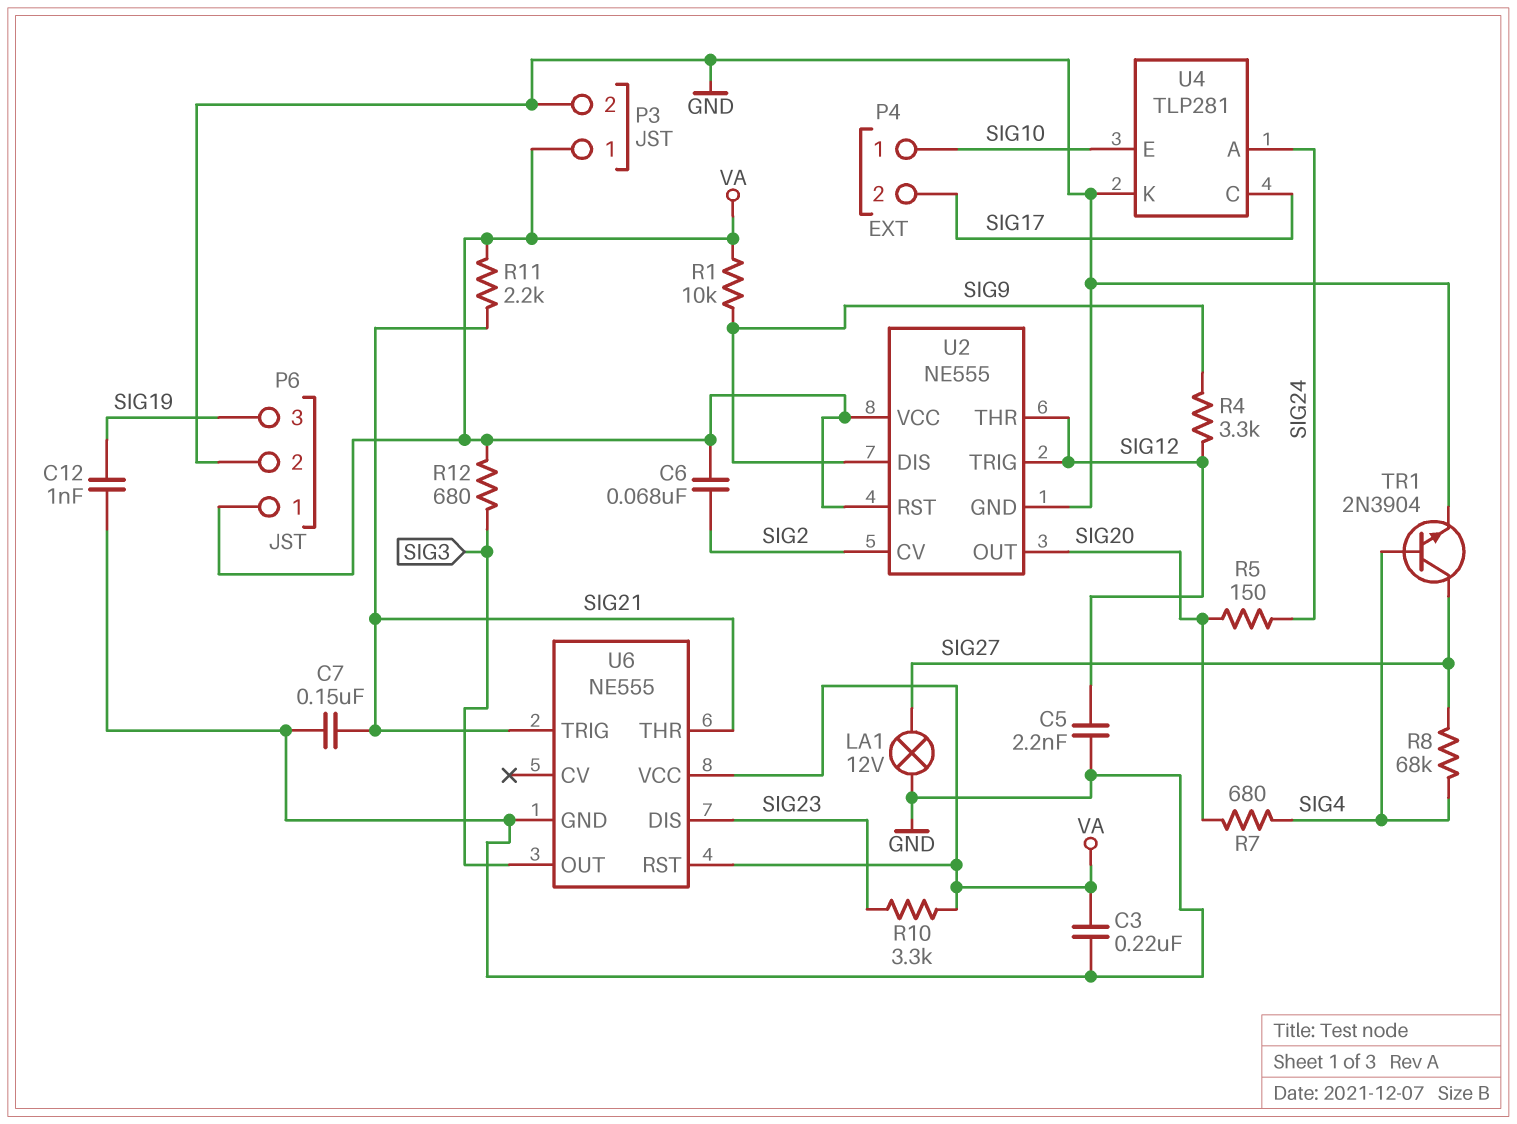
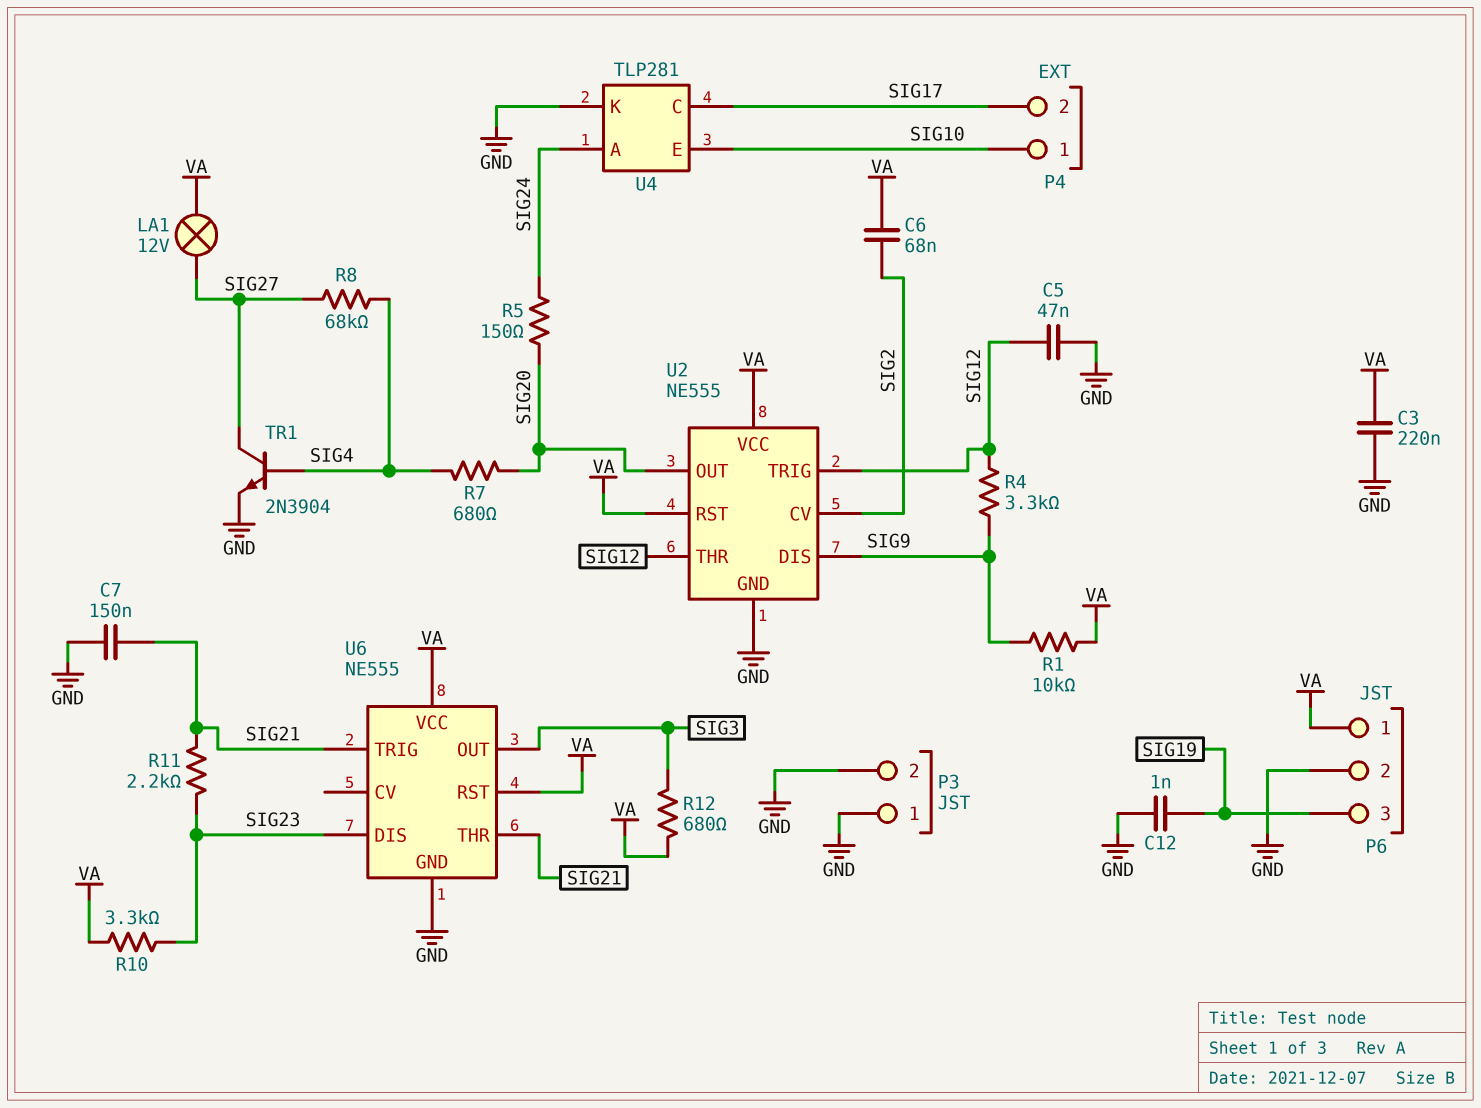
C5: 2.2nF (GND, SIG12) -> 47nF (GND, SIG12)
LA1: lamp 12V (GND, SIG27) -> lamp 12V (SIG27, VA)
P3 pin 1: VA -> GND
R11: 2.2k (SIG21, VA) -> 2.2k (SIG21, SIG23)

